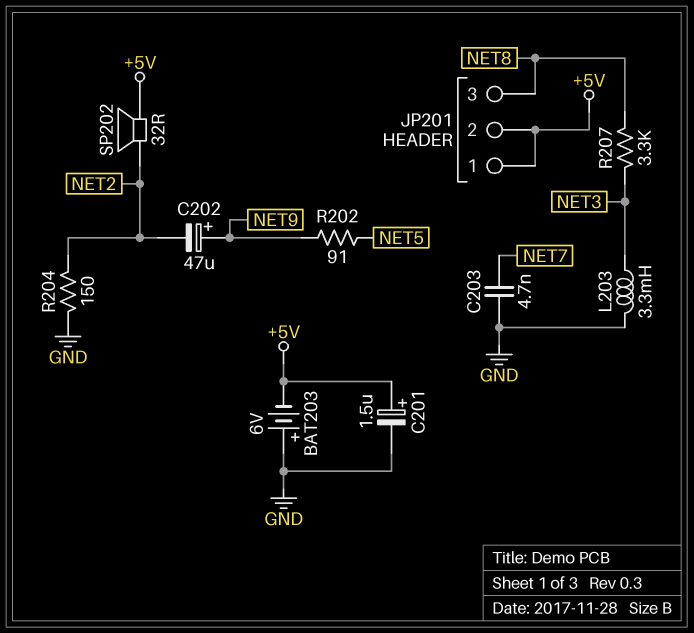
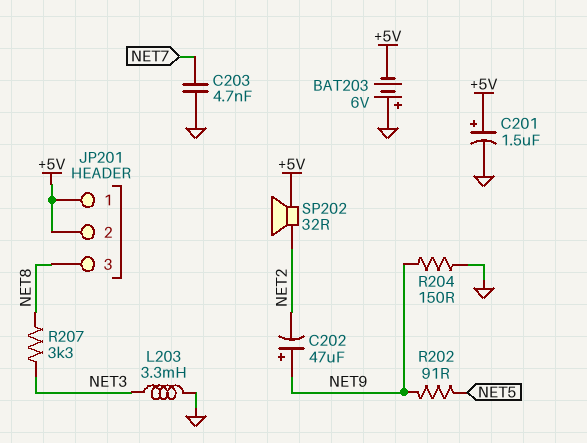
R204: 150 (GND, NET2) -> 150 (GND, NET9)

